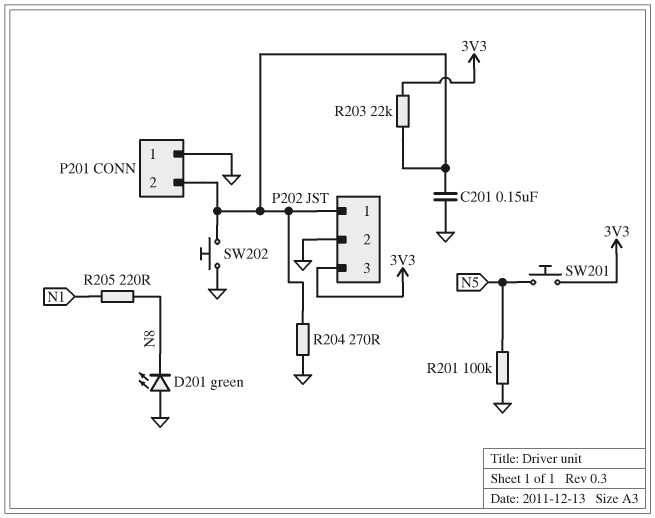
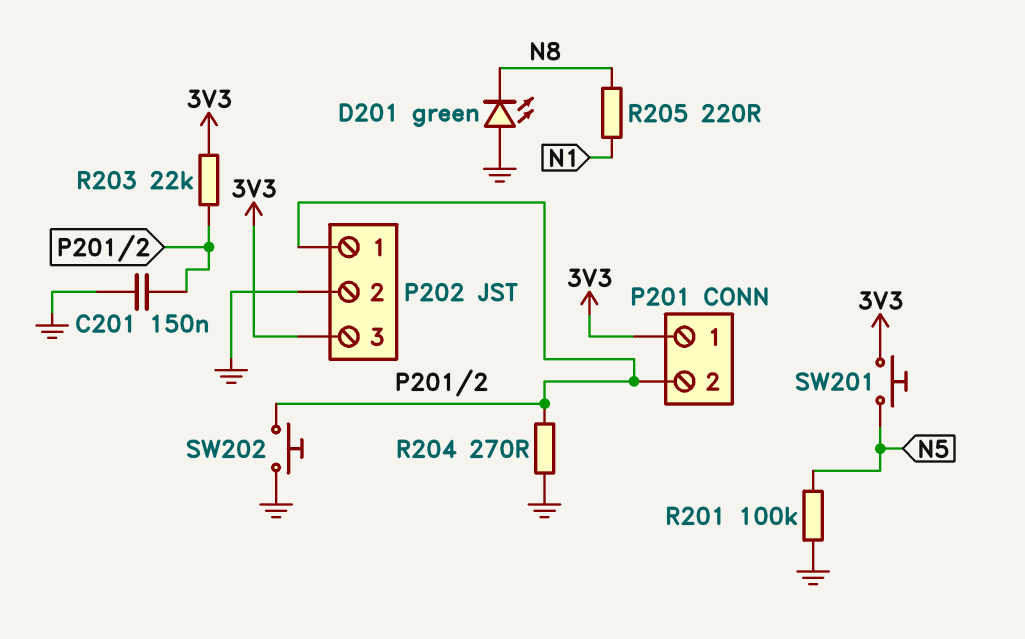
P201 pin 1: GND -> 3V3

